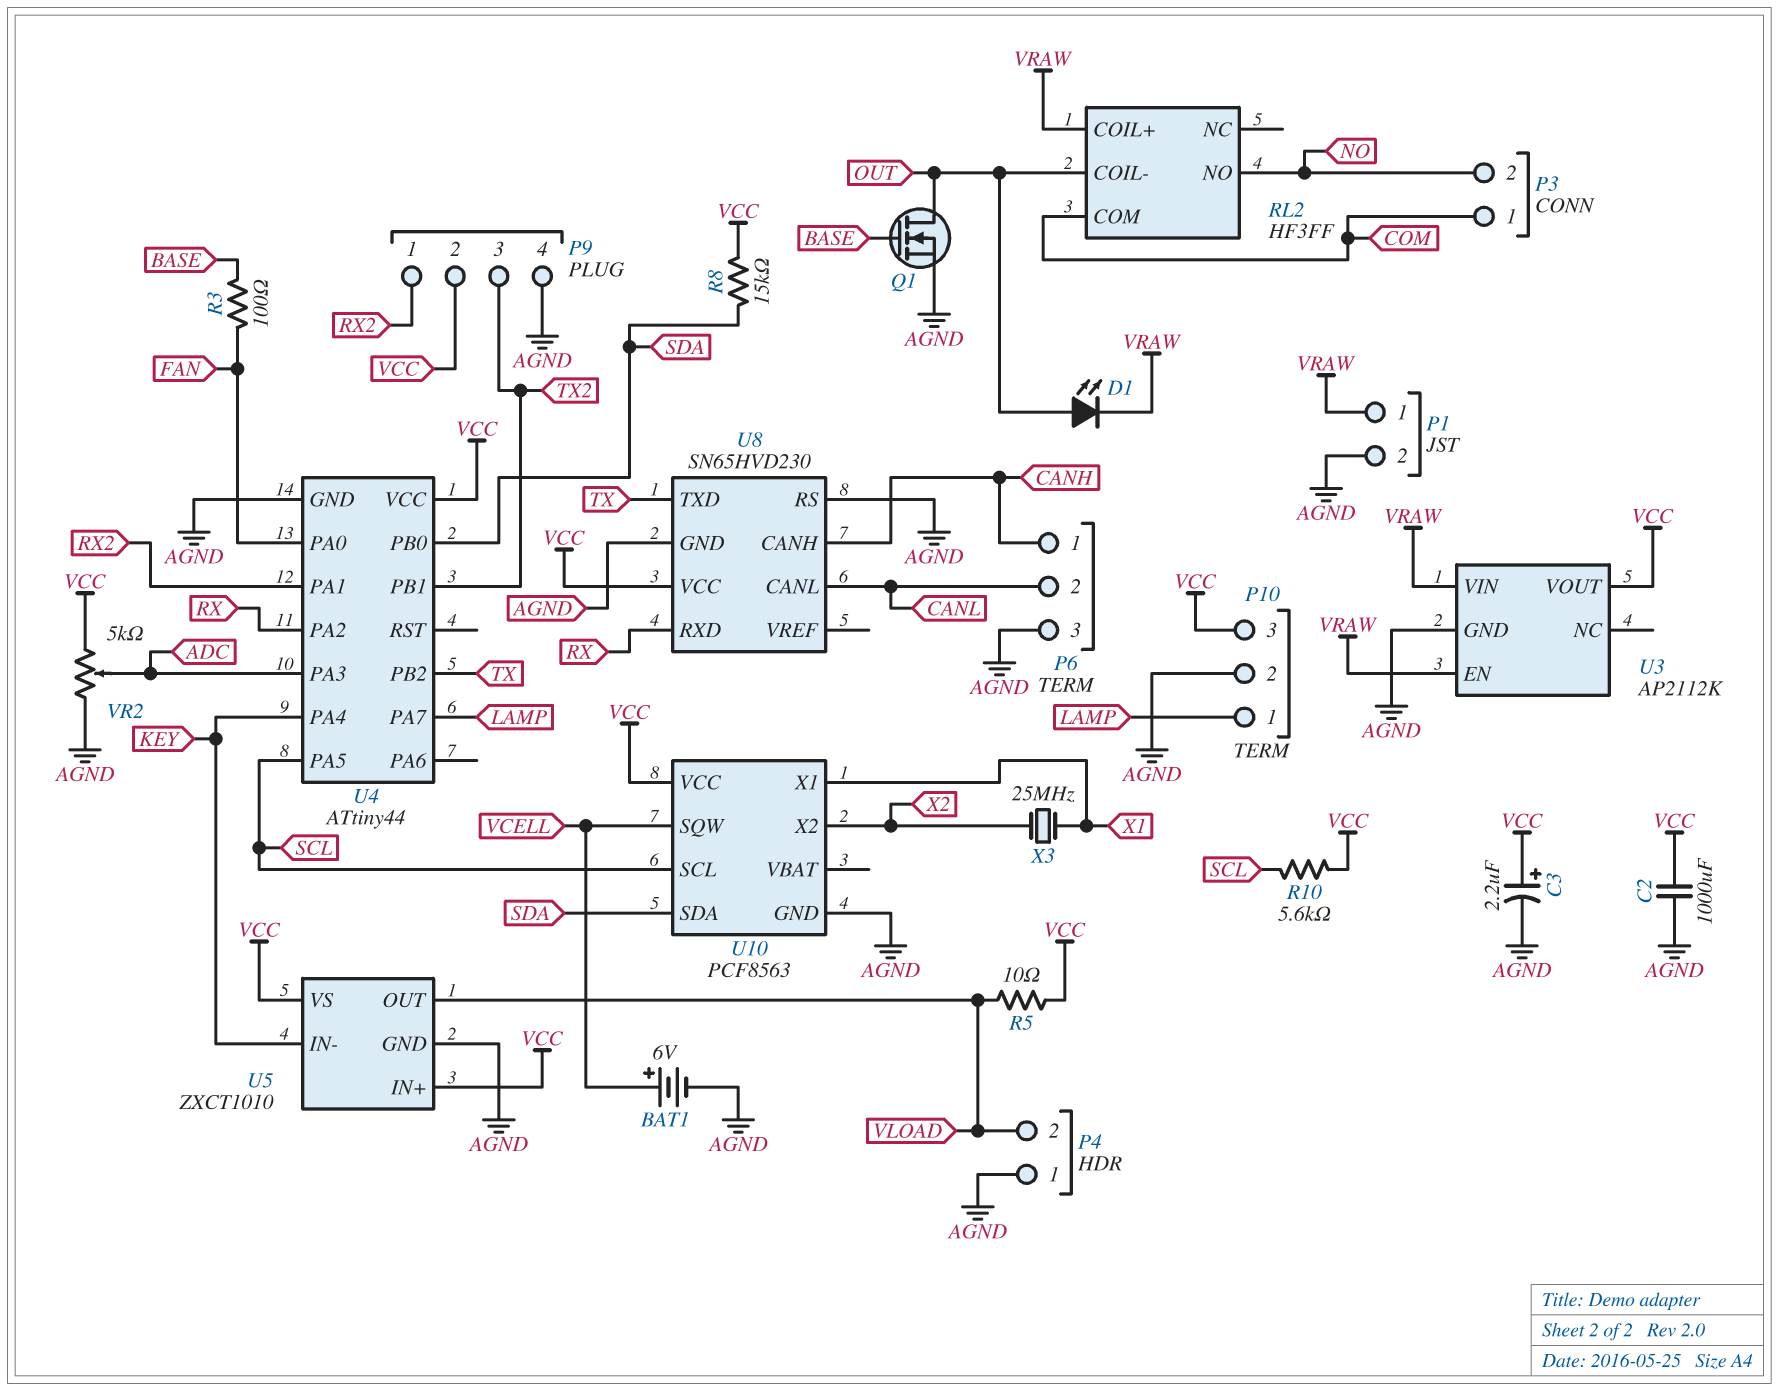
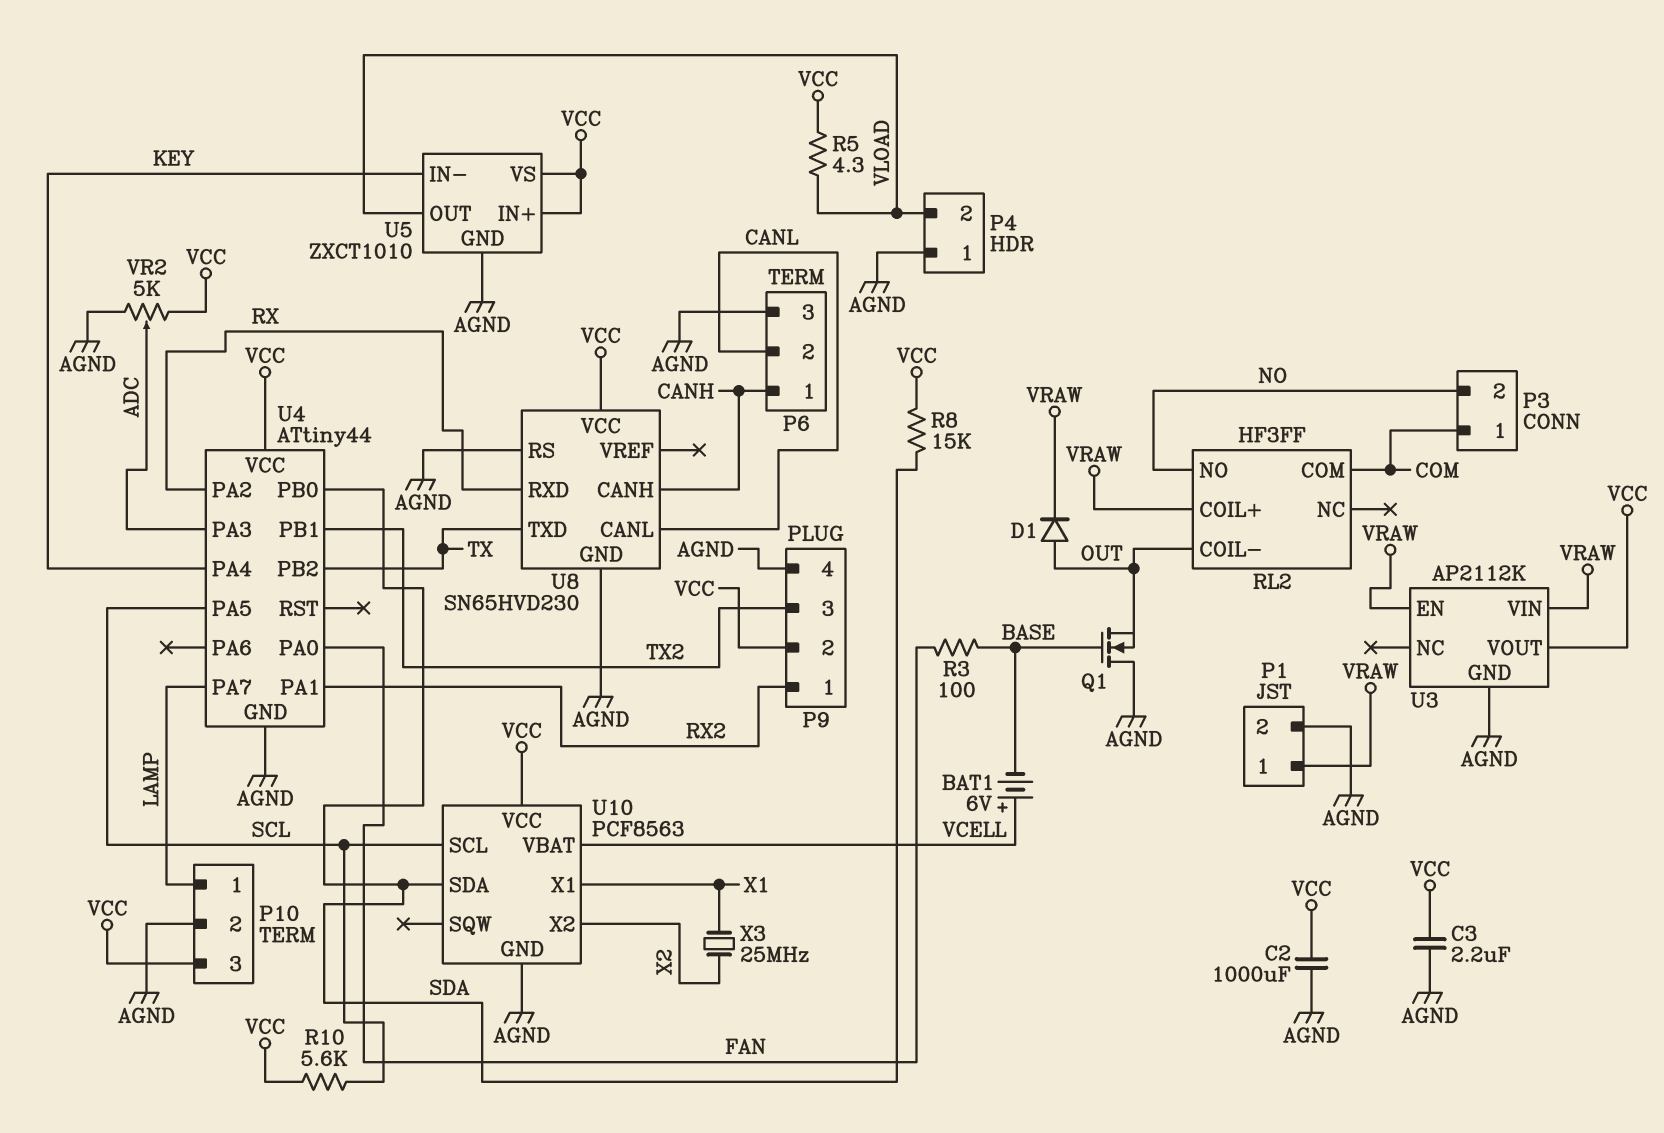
BAT1: 6V (plus VCELL, minus AGND) -> 6V (plus VCELL, minus BASE)
C3: 2.2uF (plus VCC, minus AGND) -> 2.2uF (AGND, VCC)
D1: LED (A OUT, K VRAW) -> diode (A OUT, K VRAW)
Q1: NMOS (G BASE, D OUT, S AGND) -> NMOS (G BASE, D AGND, S OUT)
R5: 10 (VCC, VLOAD) -> 4.3 (VCC, VLOAD)
U10 pin SQW: VCELL -> none
U10 pin VBAT: none -> VCELL

